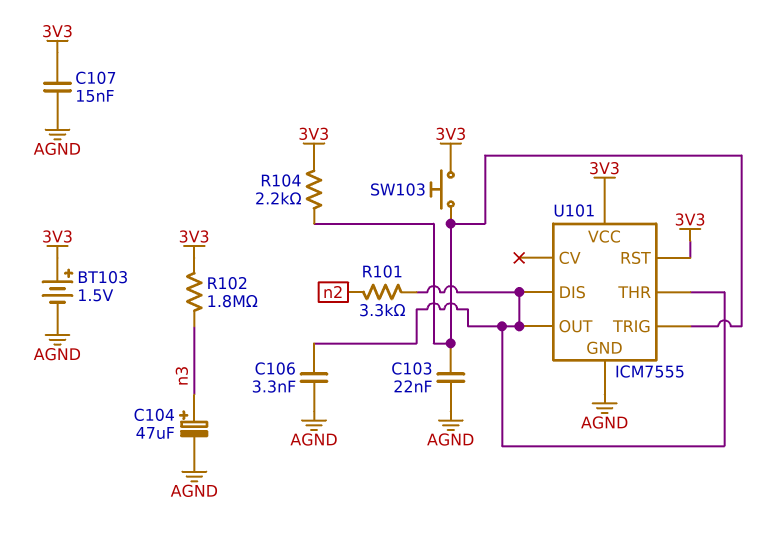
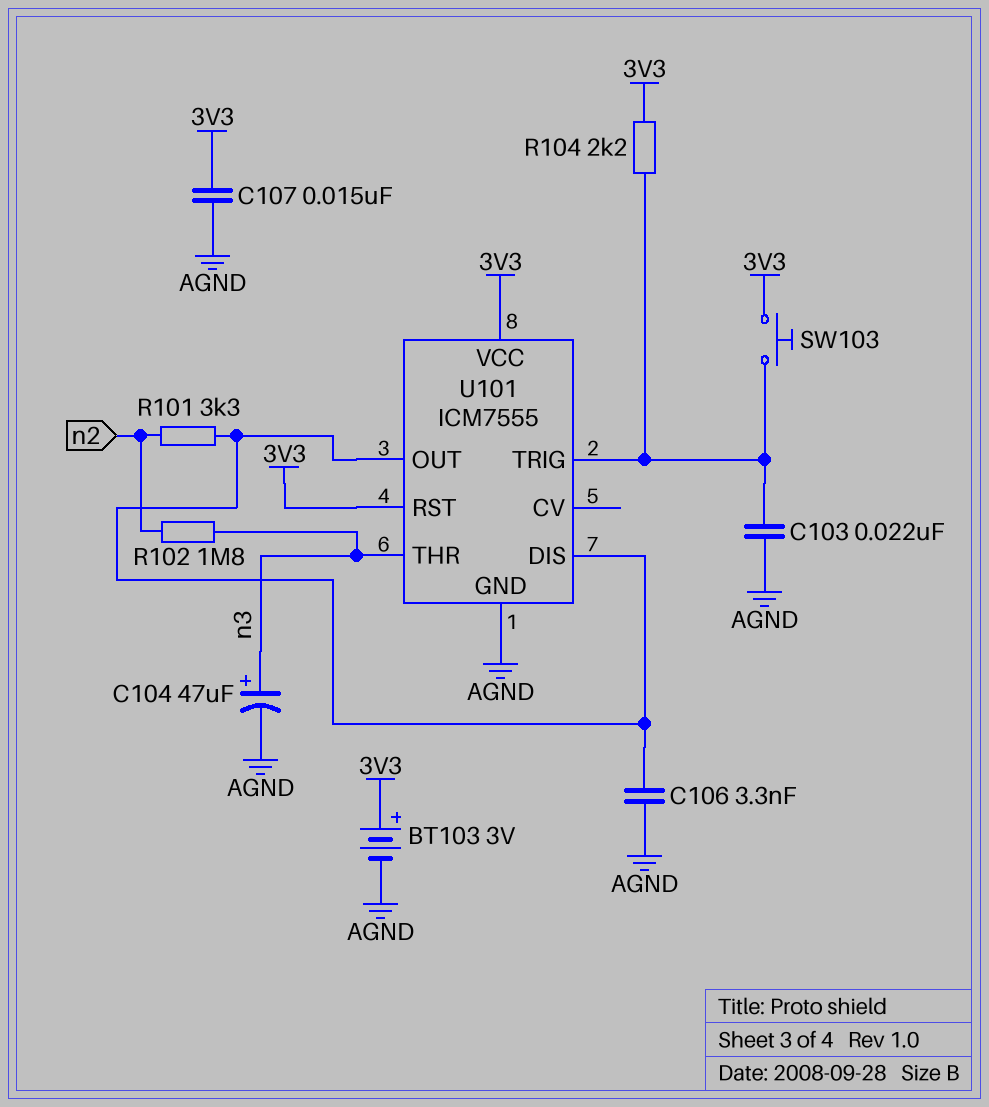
BT103: 1.5V (plus 3V3, minus AGND) -> 3V (plus 3V3, minus AGND)
R102: 1.8M (3V3, n3) -> 1.8M (n2, n3)
U101 pin THR: U101/DIS -> n3

